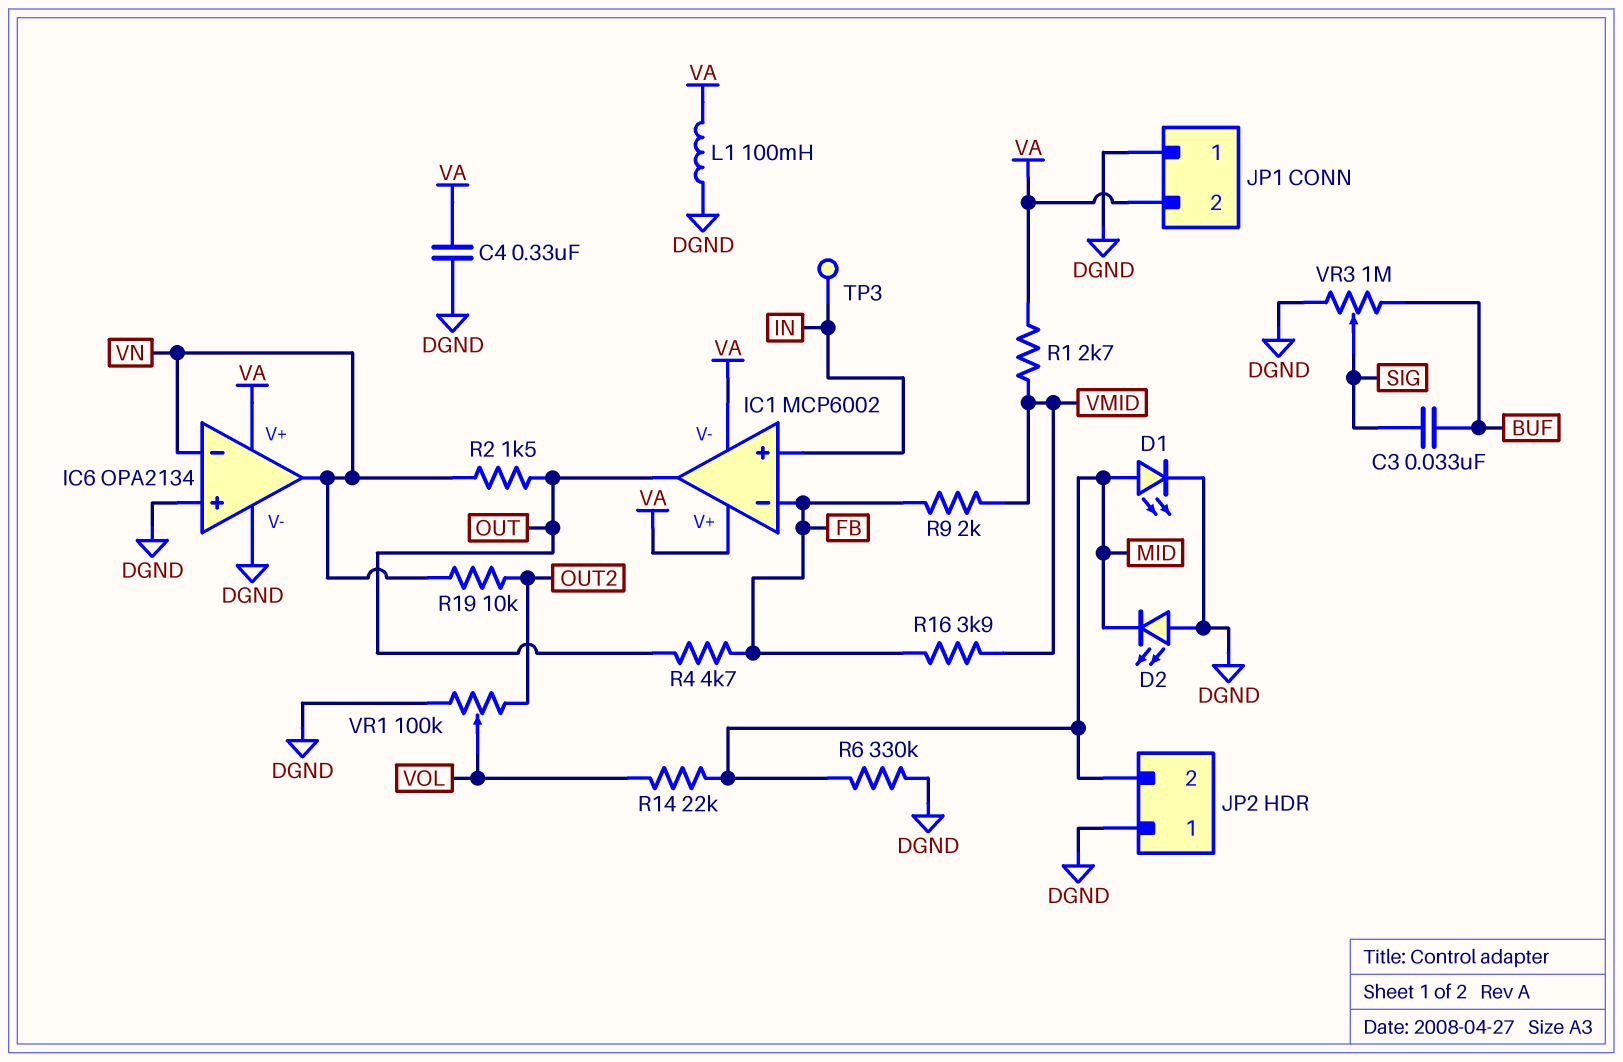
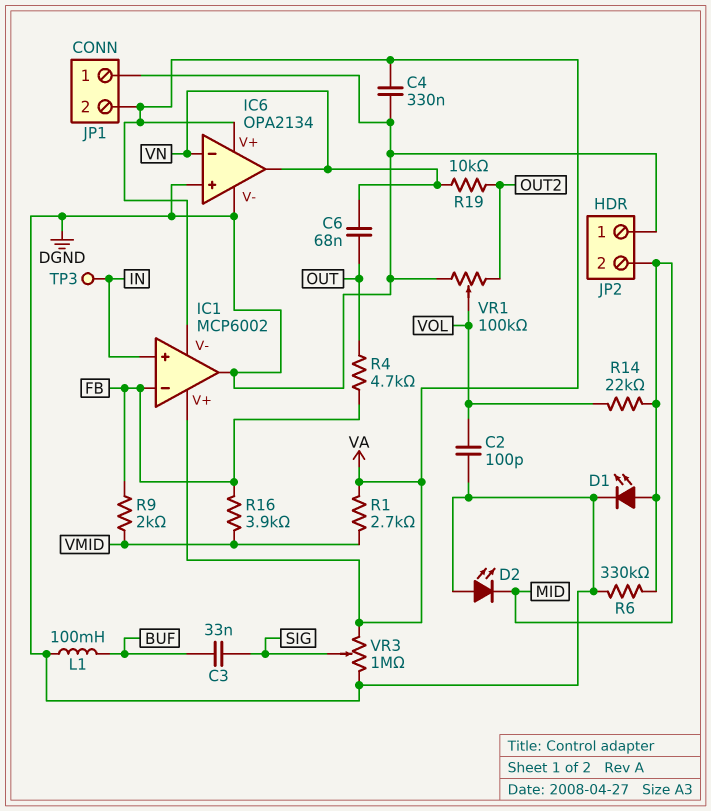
C2: none -> 100pF (DGND, VOL)
C6: none -> 68nF (OUT, VN)
IC1 pin out: OUT -> DGND
L1: 100mH (DGND, VA) -> 100mH (BUF, DGND)
R2: 1.5k (OUT, VN) -> none
VR3: 1M (BUF, DGND, wiper SIG) -> 1M (DGND, VA, wiper SIG)

